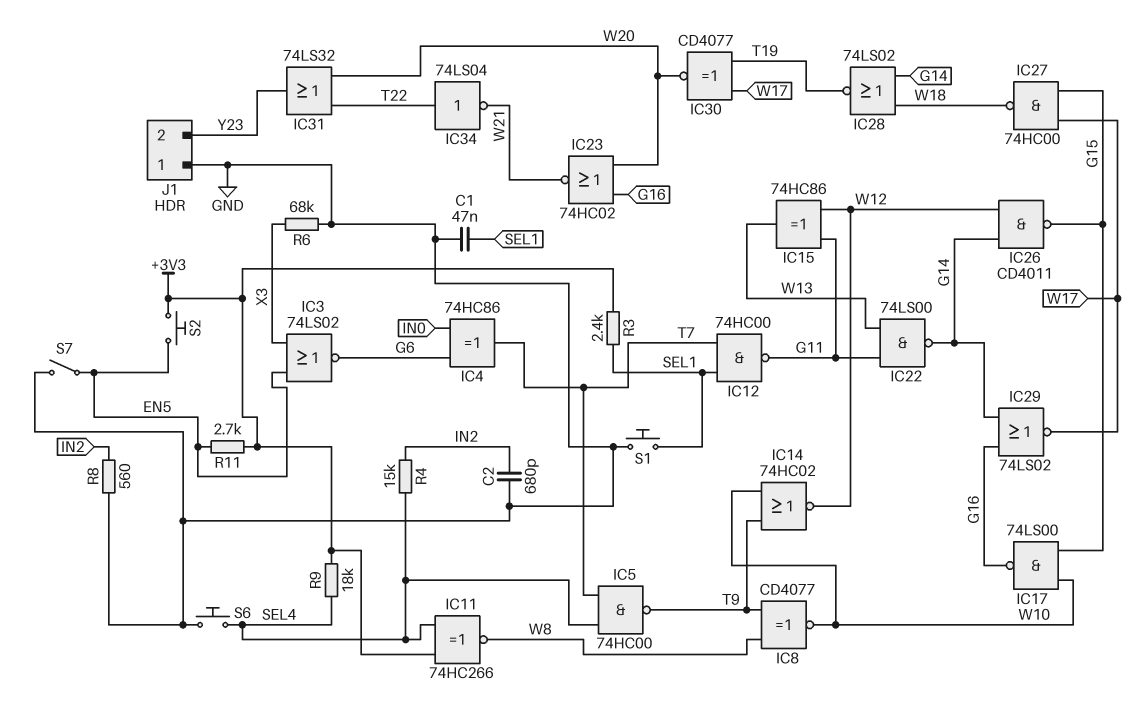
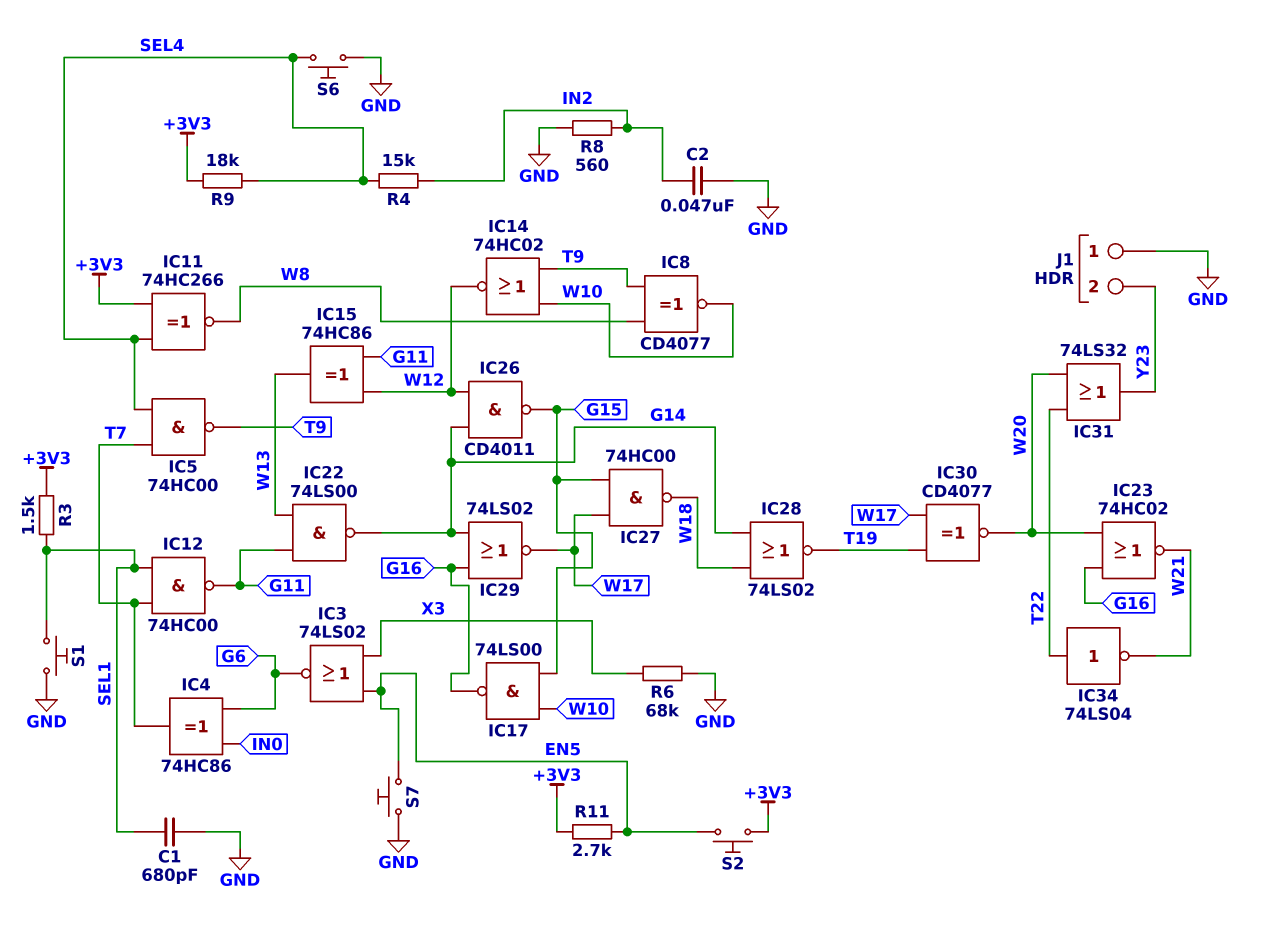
C1: 47nF (GND, SEL1) -> 680pF (GND, SEL1)
C2: 680pF (GND, IN2) -> 47nF (GND, IN2)
R3: 2.4k (+3V3, SEL1) -> 1.5k (+3V3, SEL1)
S7: switch (EN5, GND) -> button (EN5, GND)

